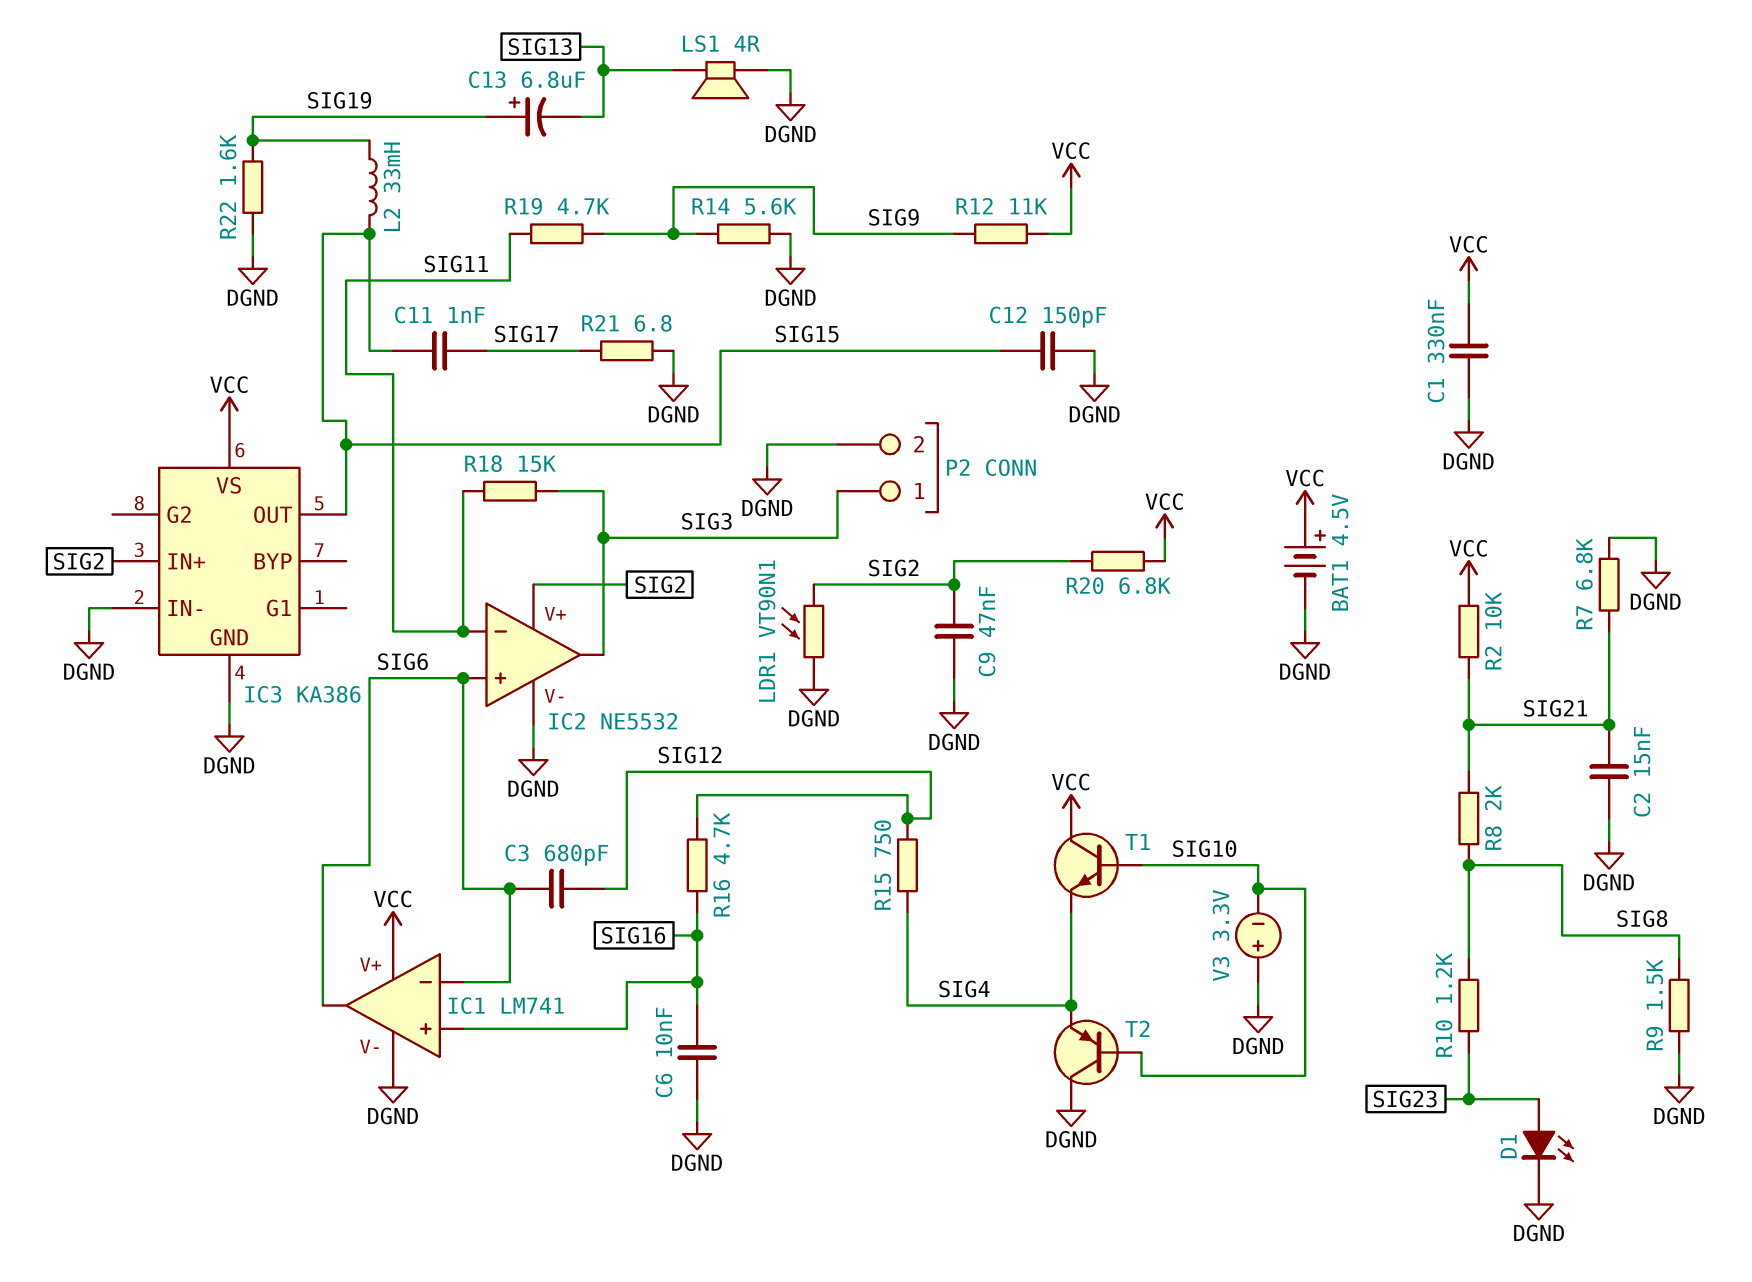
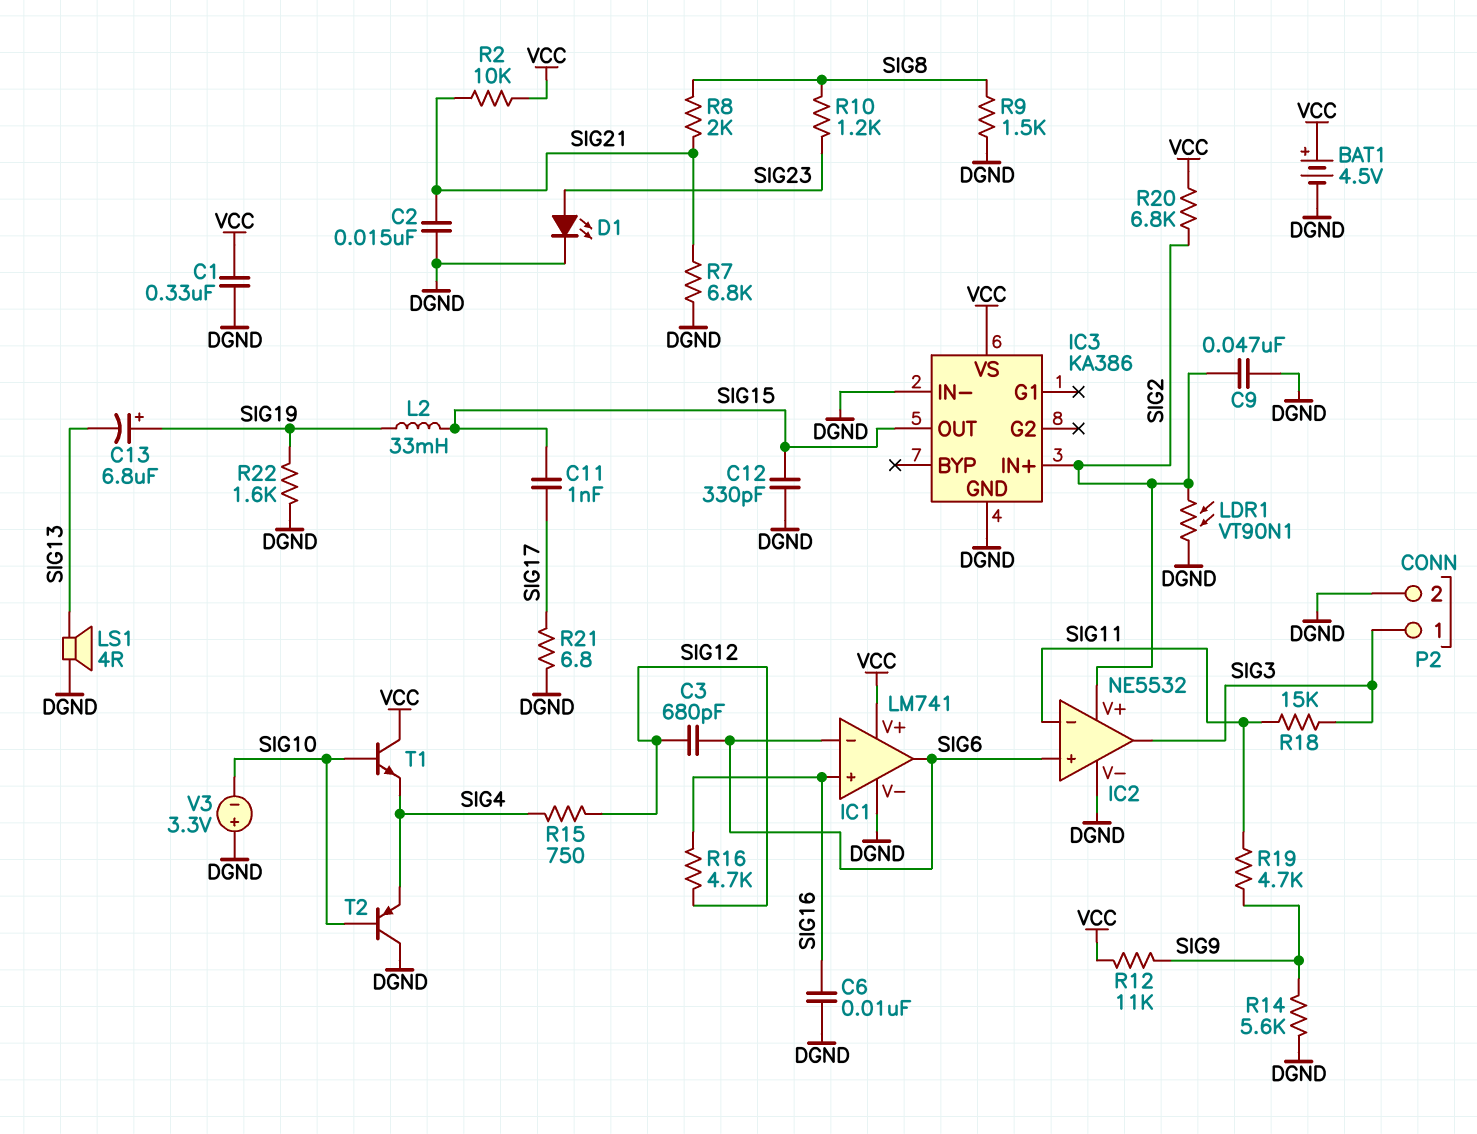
C12: 150pF (DGND, SIG15) -> 330pF (DGND, SIG15)

